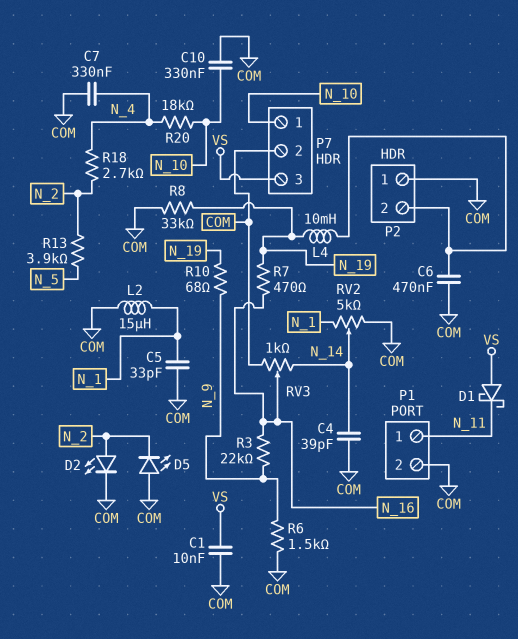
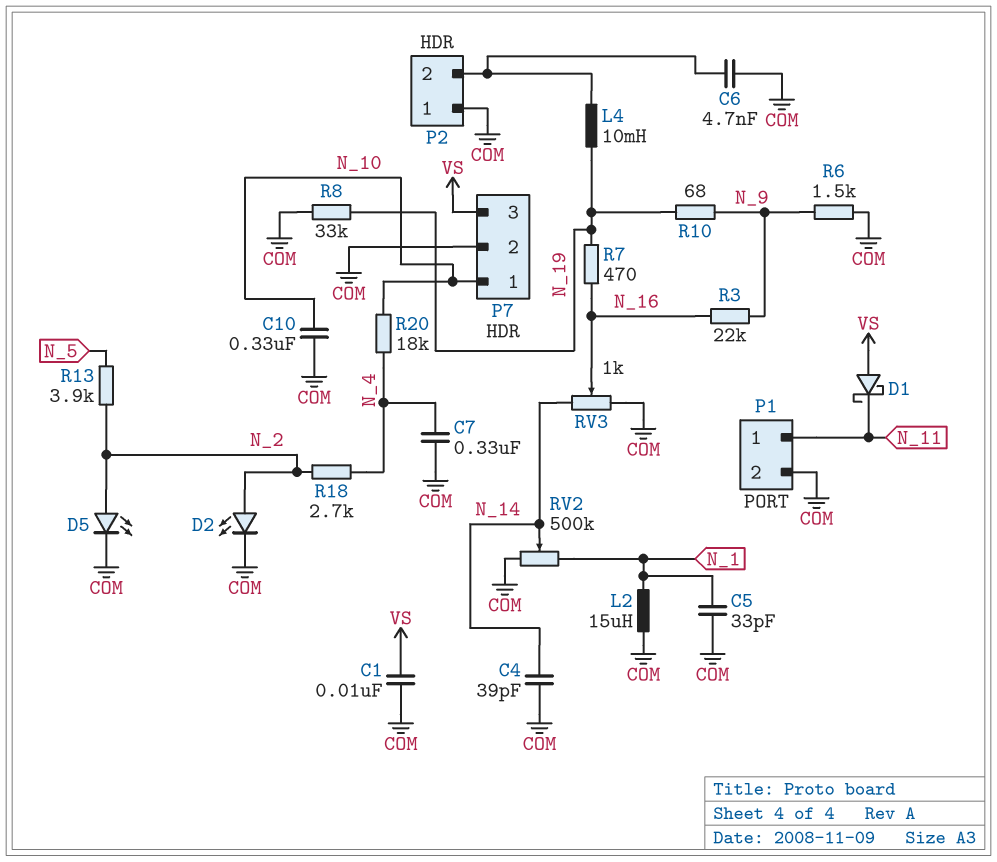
C6: 470nF (COM, P2/2) -> 4.7nF (COM, P2/2)
D5: LED (A COM, K N_2) -> LED (A N_2, K COM)
RV2: 5k (COM, N_1, wiper N_14) -> 500k (COM, N_1, wiper N_14)

